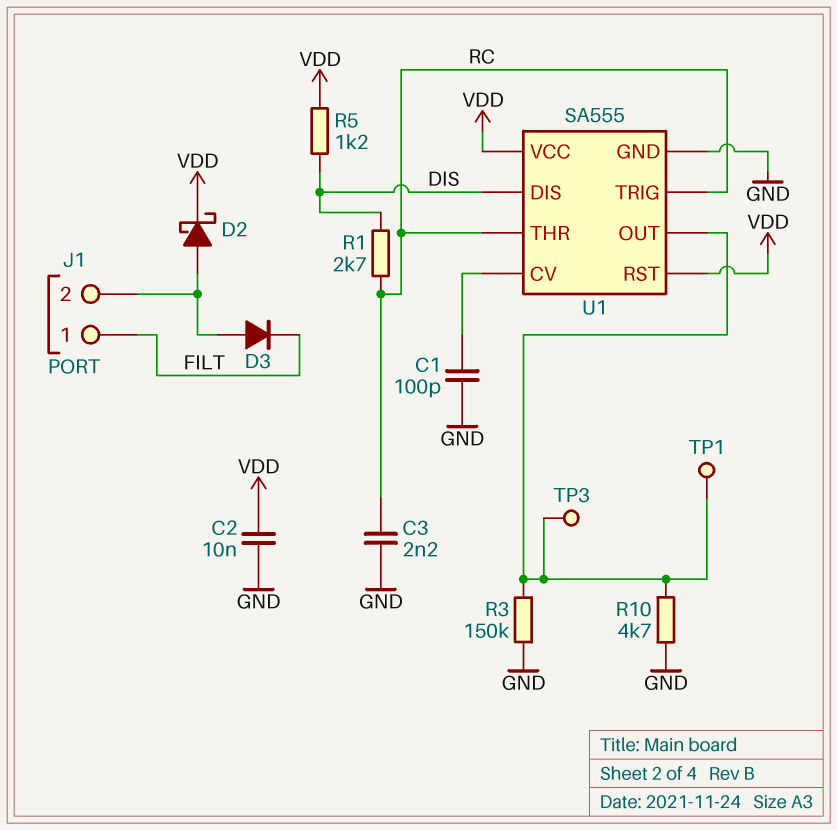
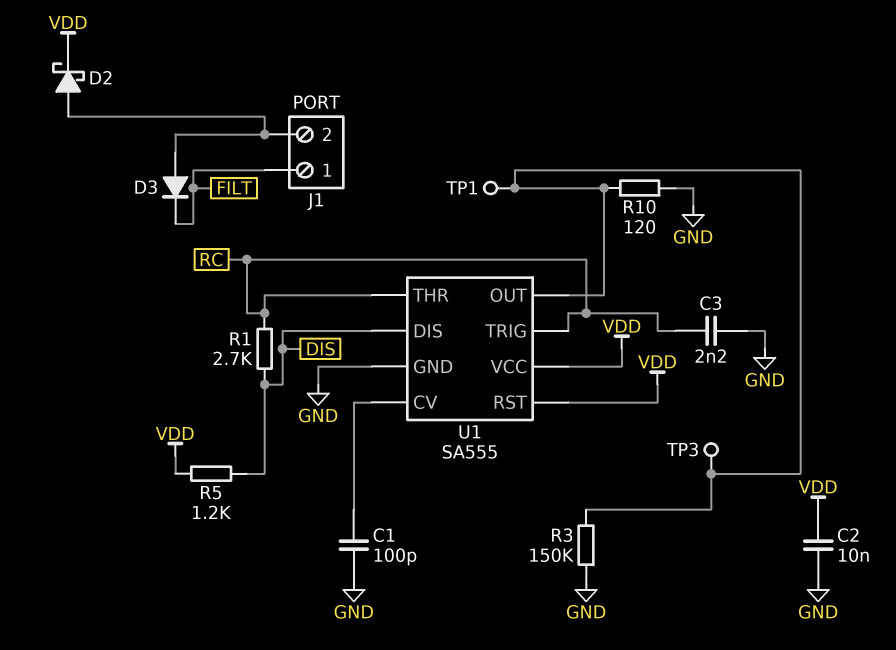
R10: 4.7k (GND, U1/OUT) -> 120 (GND, U1/OUT)

